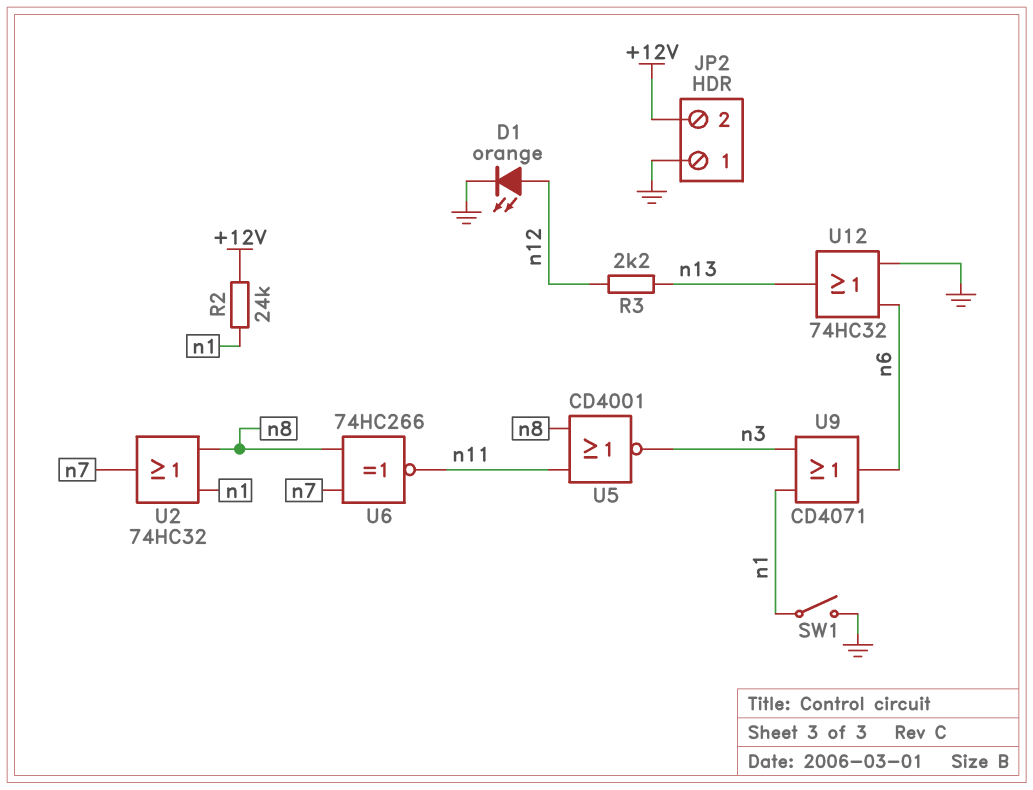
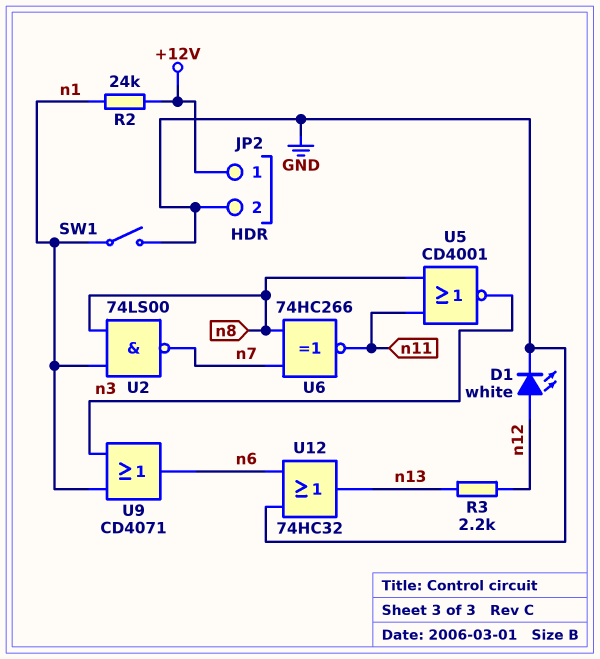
D1: LED orange (A n12, K GND) -> LED white (A n12, K GND)
JP2 pin 1: GND -> +12V
JP2 pin 2: +12V -> GND
U2: OR 74HC32 (in n1, in n8, out n7) -> NAND 74LS00 (in n1, in n8, out n7)

